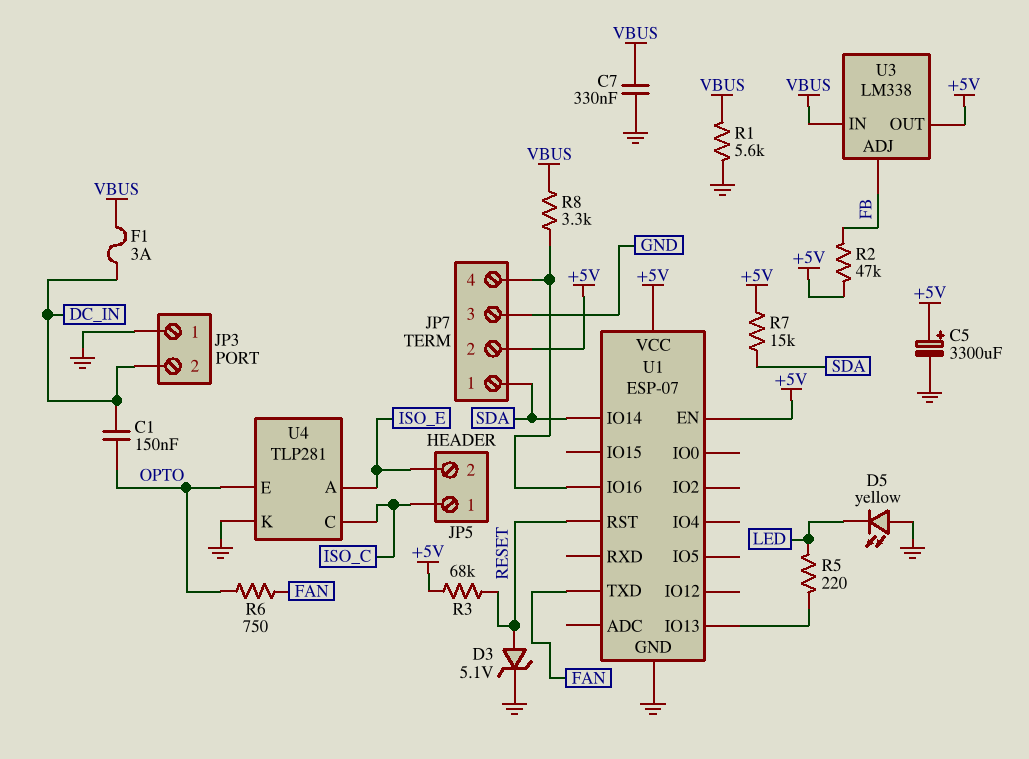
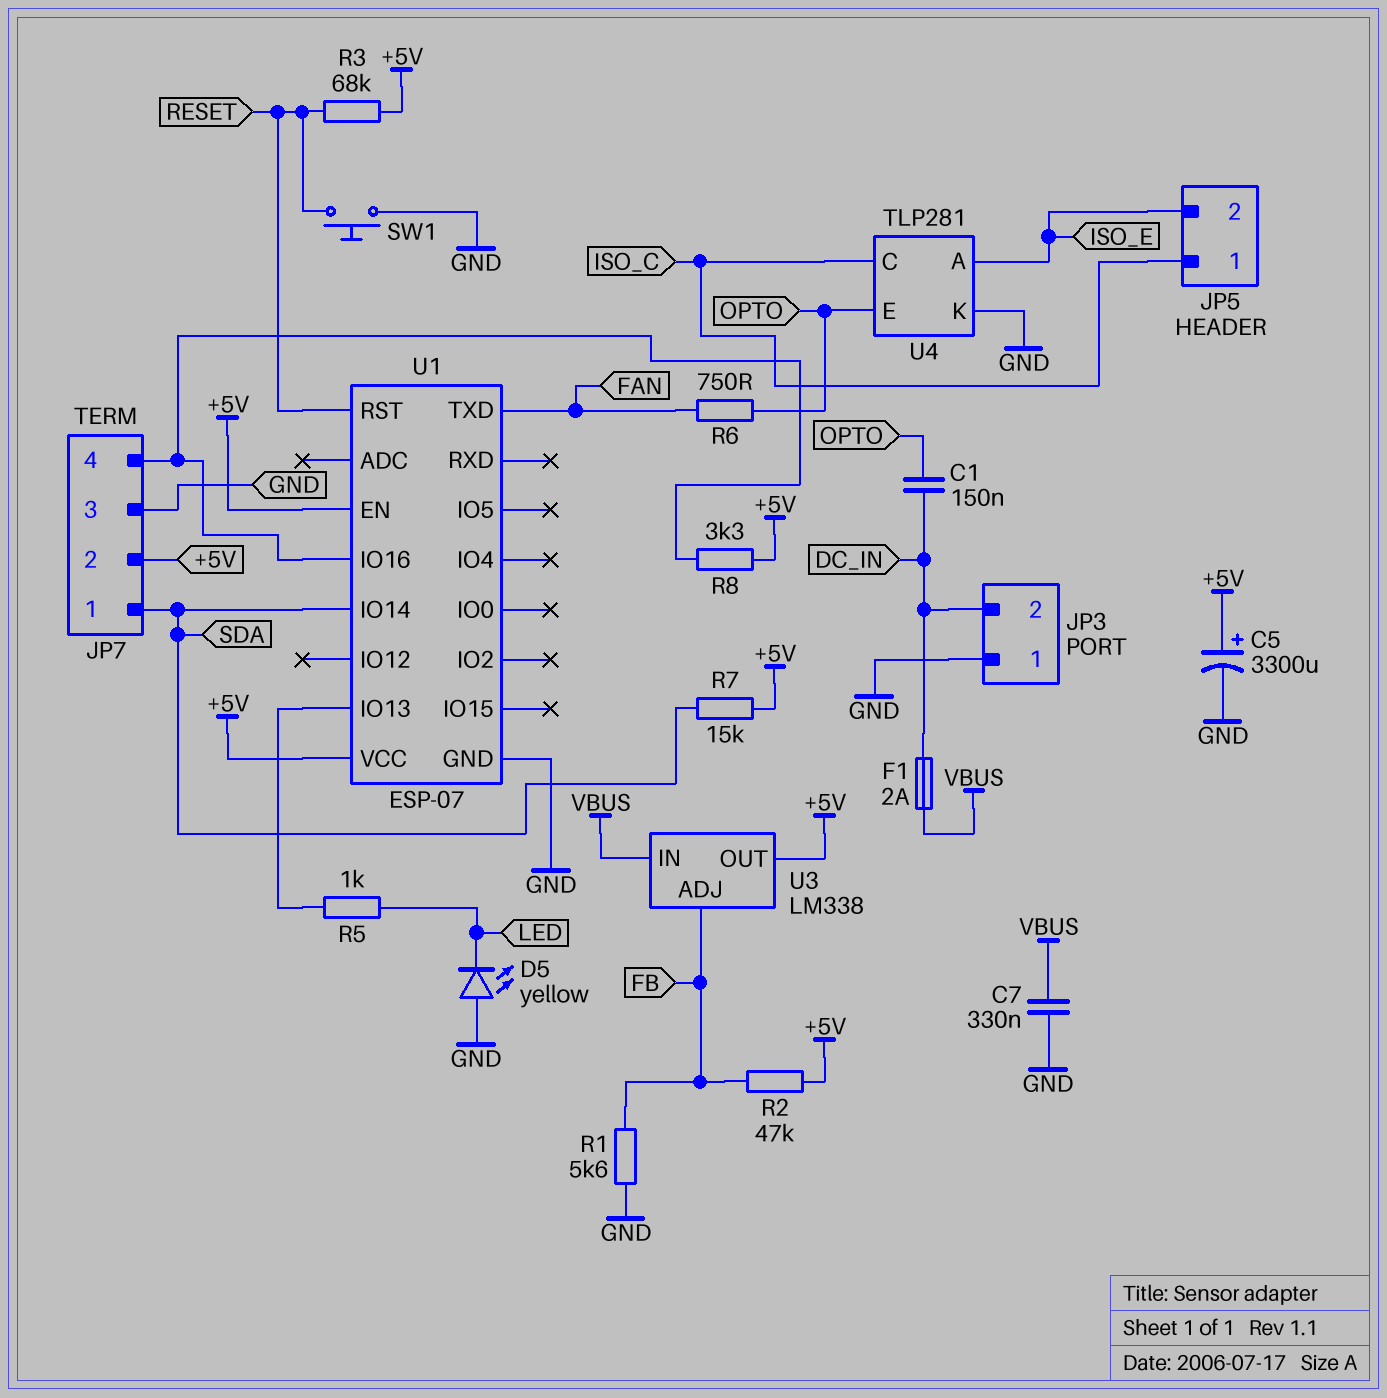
D3: zener 5.1V (A RESET, K GND) -> none
F1: 3A (DC_IN, VBUS) -> 2A (DC_IN, VBUS)
R1: 5.6k (GND, VBUS) -> 5.6k (FB, GND)
R5: 220 (LED, U1/IO13) -> 1k (LED, U1/IO13)
R8: 3.3k (JP7/4, VBUS) -> 3.3k (+5V, JP7/4)
SW1: none -> button (GND, RESET)

